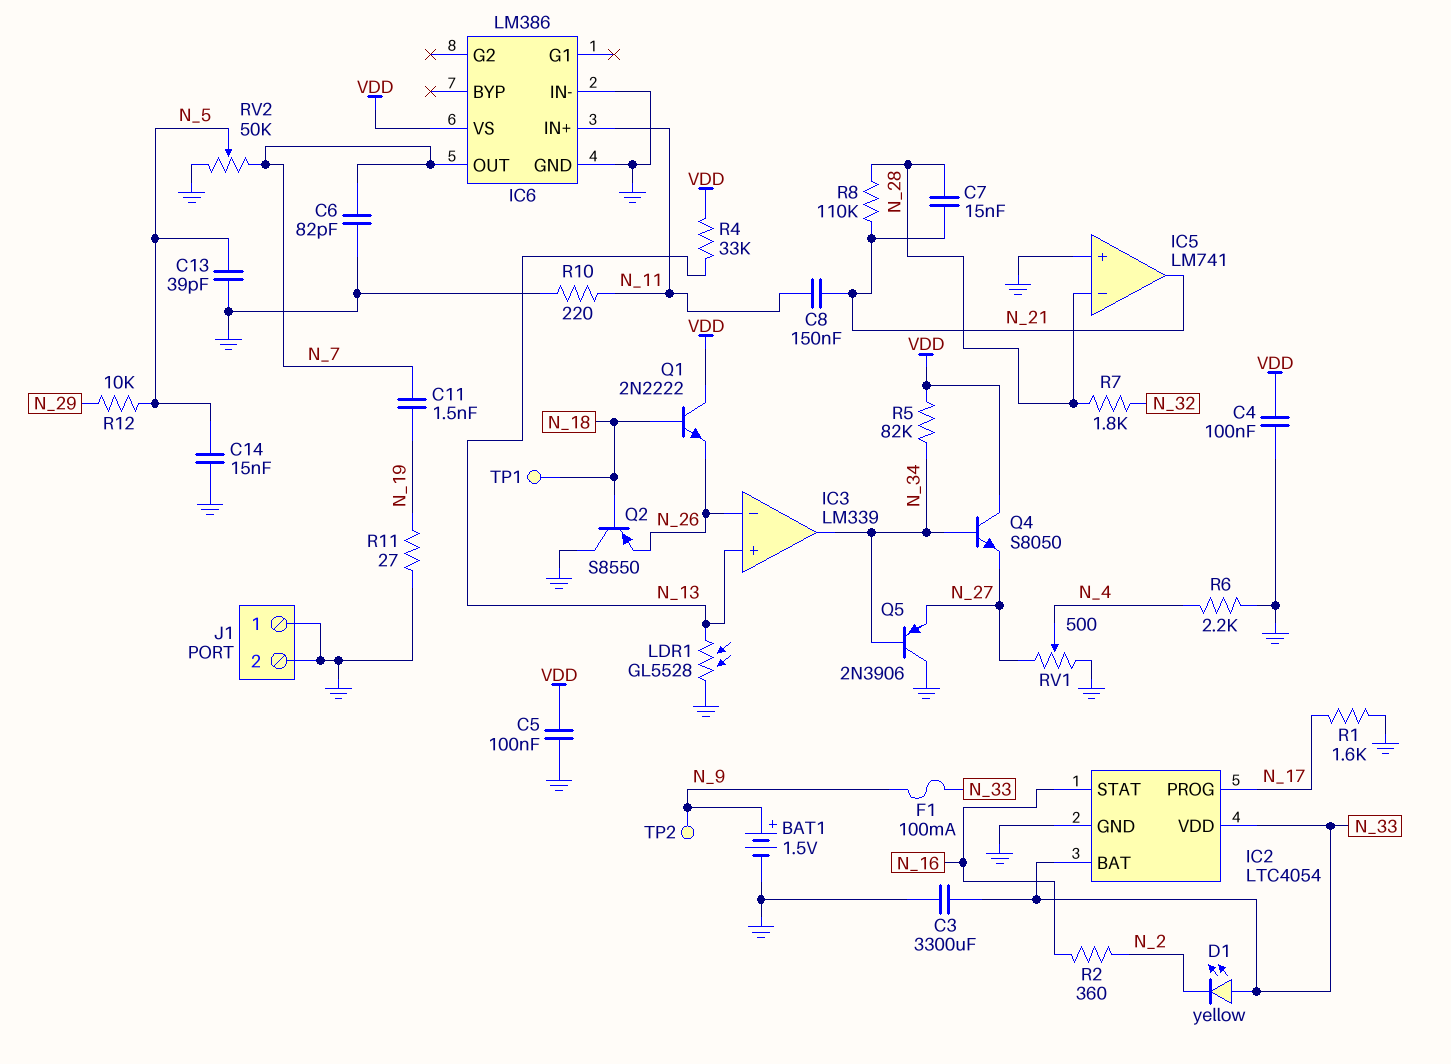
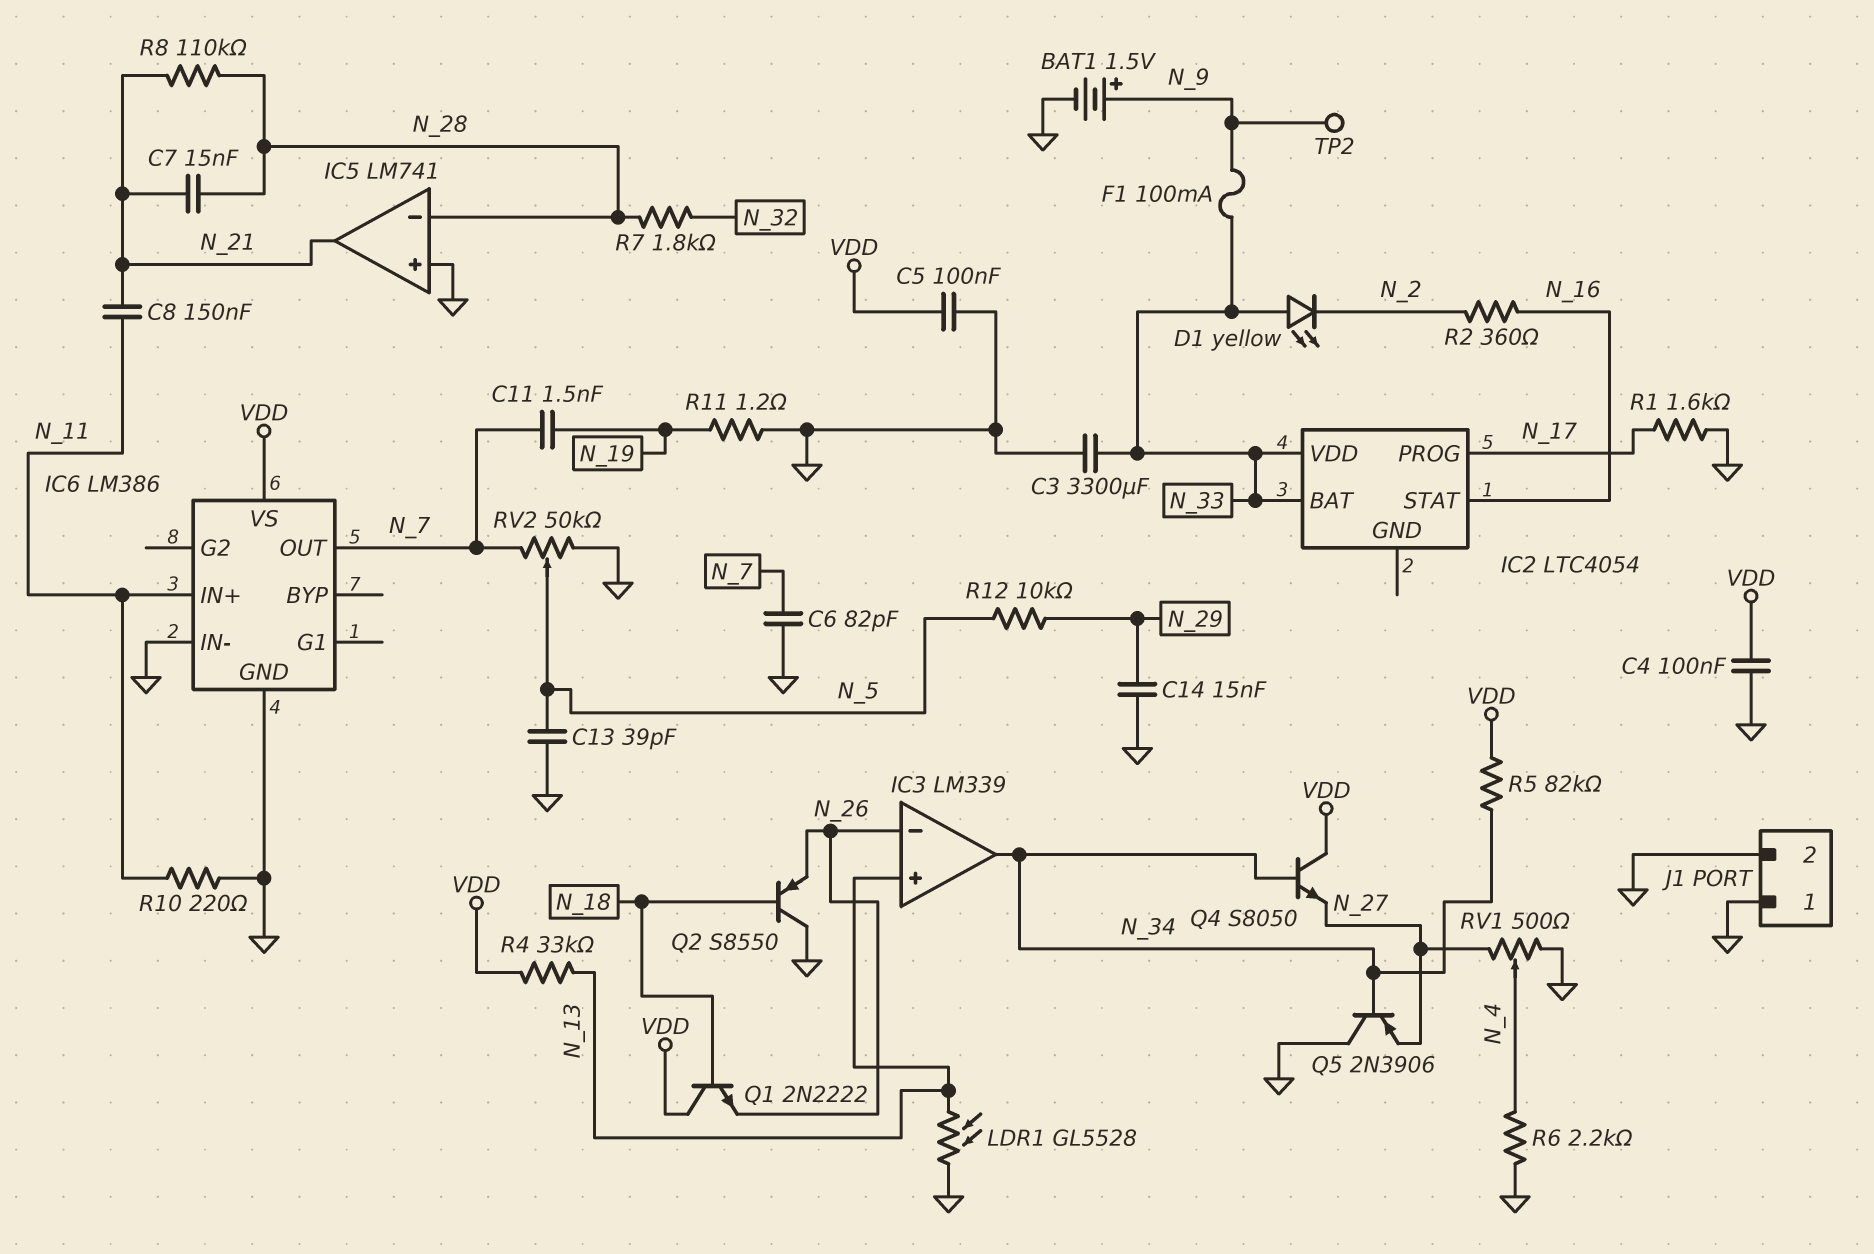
C14: 15nF (GND, N_5) -> 15nF (GND, N_29)
IC2 pin GND: GND -> none
R11: 27 (GND, N_19) -> 1.2 (GND, N_19)
TP1: test point (N_18) -> none

